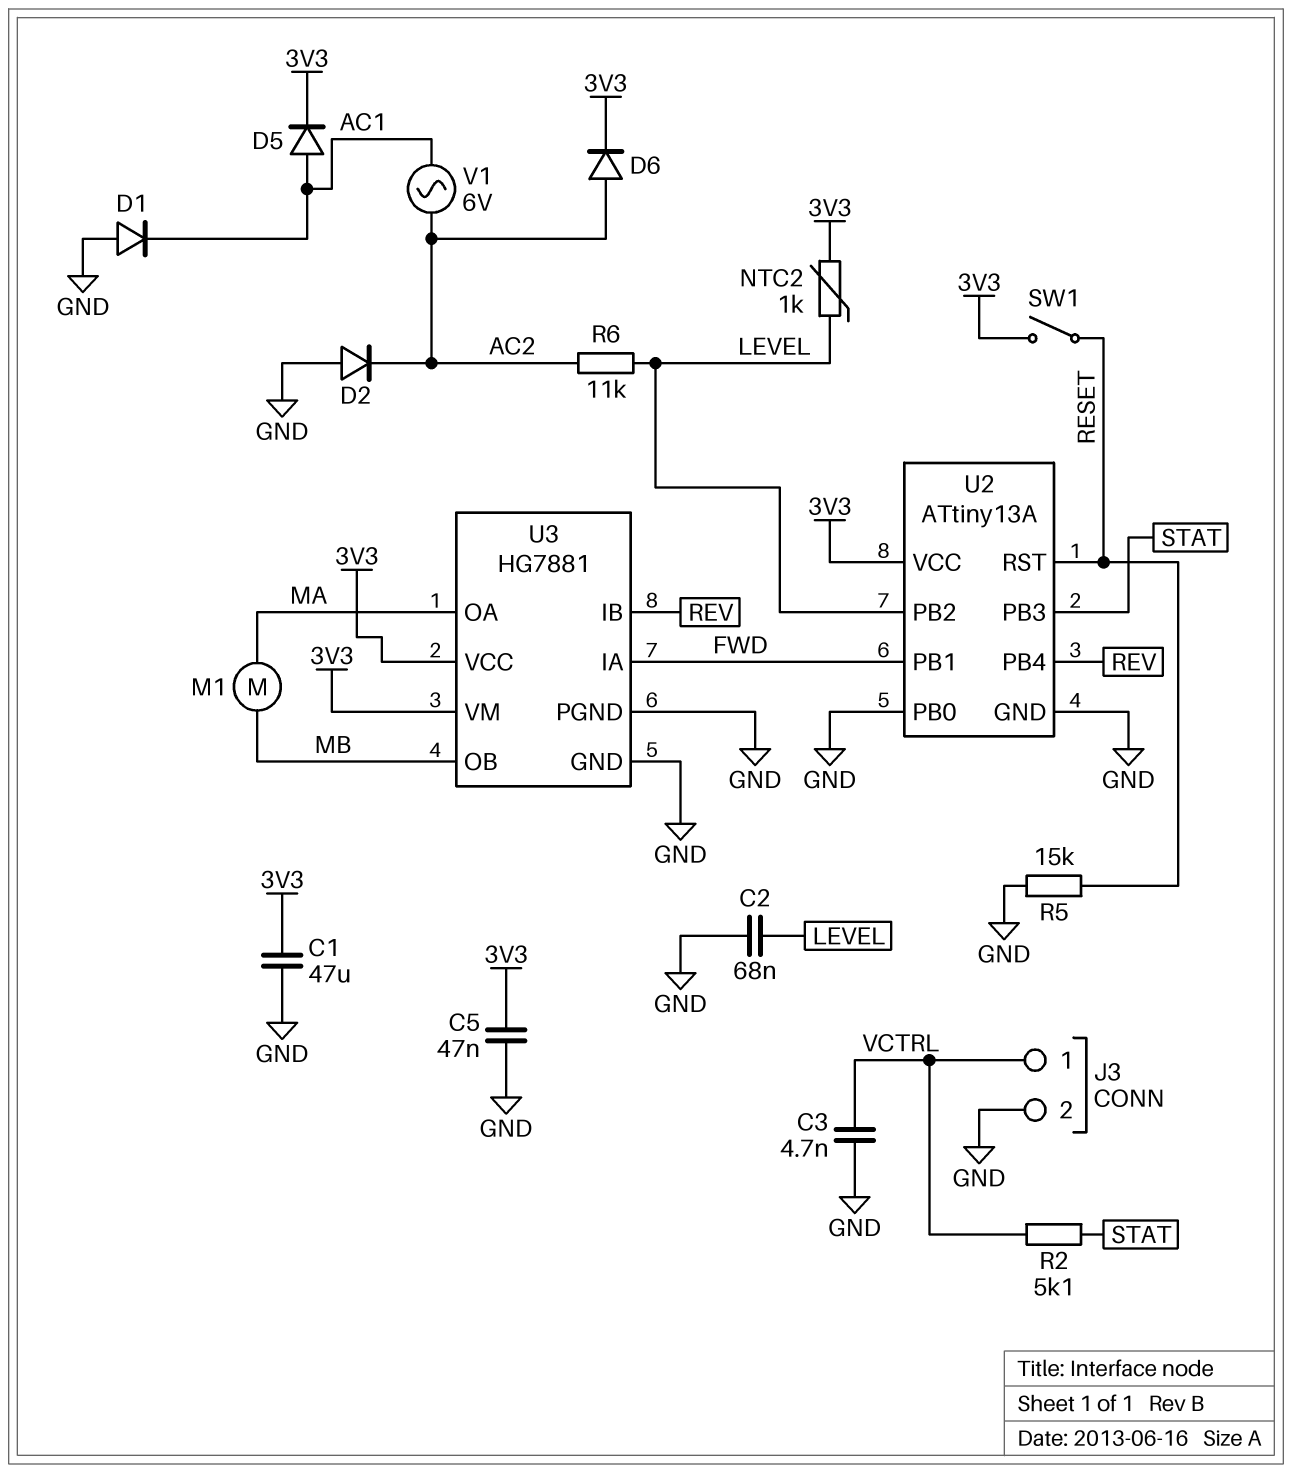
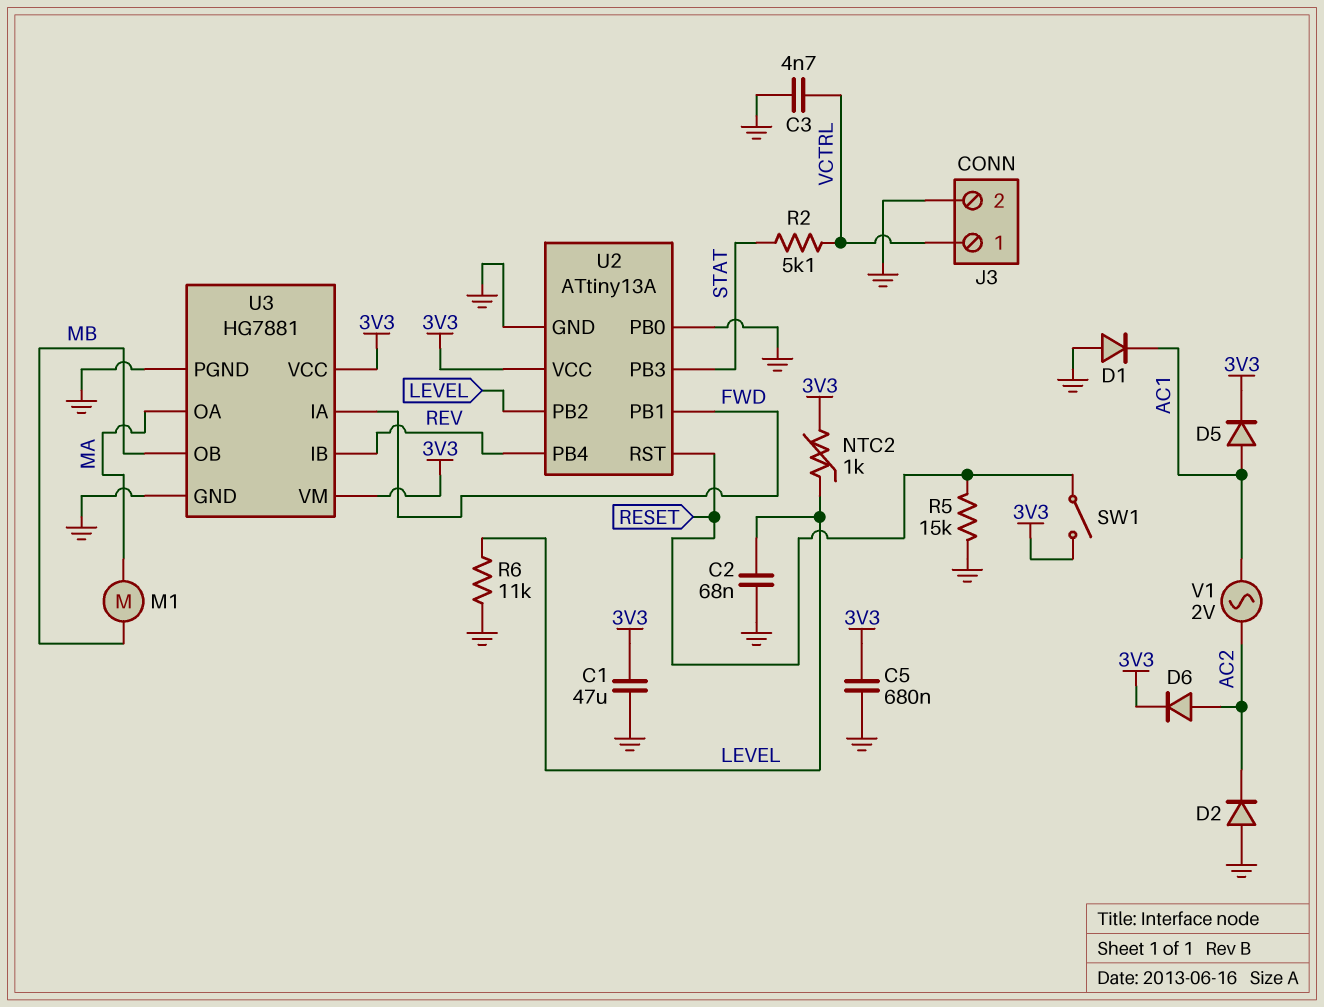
C5: 47nF (3V3, GND) -> 680nF (3V3, GND)
R6: 11k (AC2, LEVEL) -> 11k (GND, LEVEL)
V1: AC 6V (AC1, AC2) -> AC 2V (AC1, AC2)

